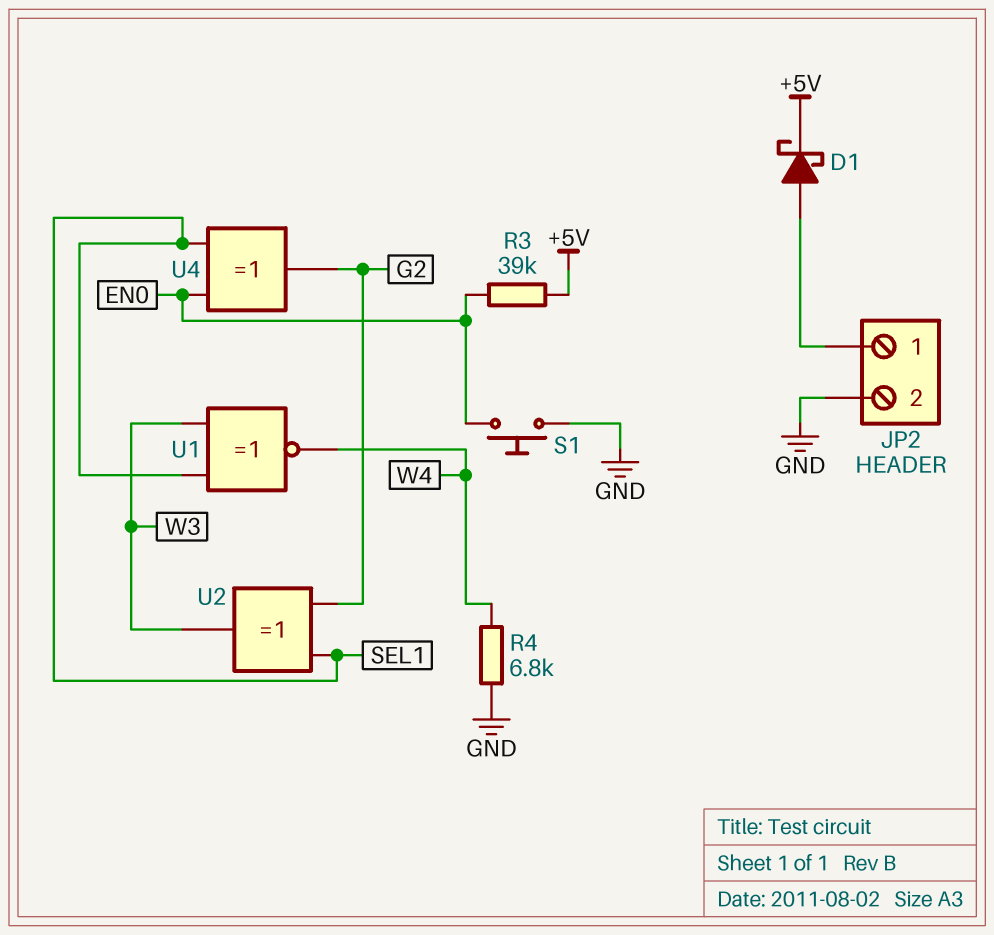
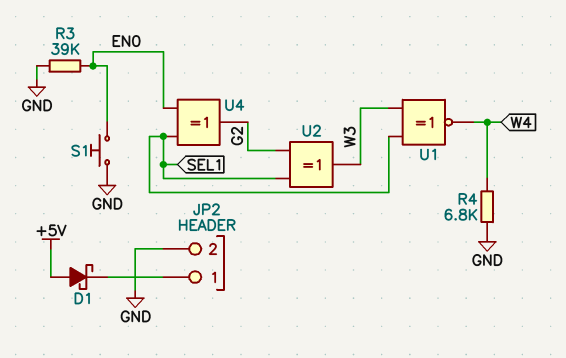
D1: schottky (A JP2/1, K +5V) -> schottky (A +5V, K JP2/1)
R3: 39k (+5V, EN0) -> 39k (EN0, GND)

